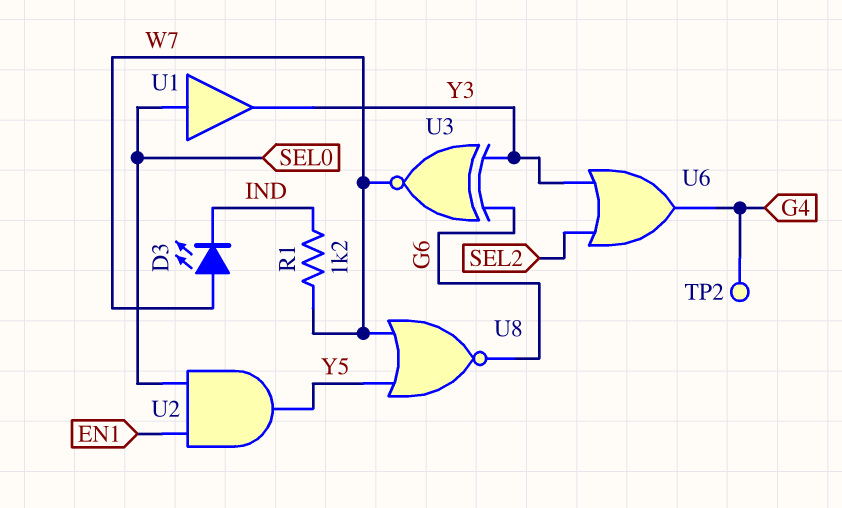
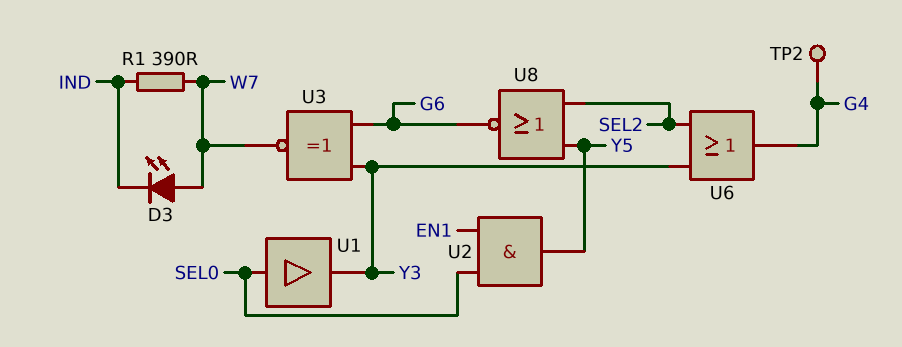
R1: 1.2k (IND, W7) -> 390 (IND, W7)
U8: NOR (in W7, in Y5, out G6) -> NOR (in SEL2, in Y5, out G6)

